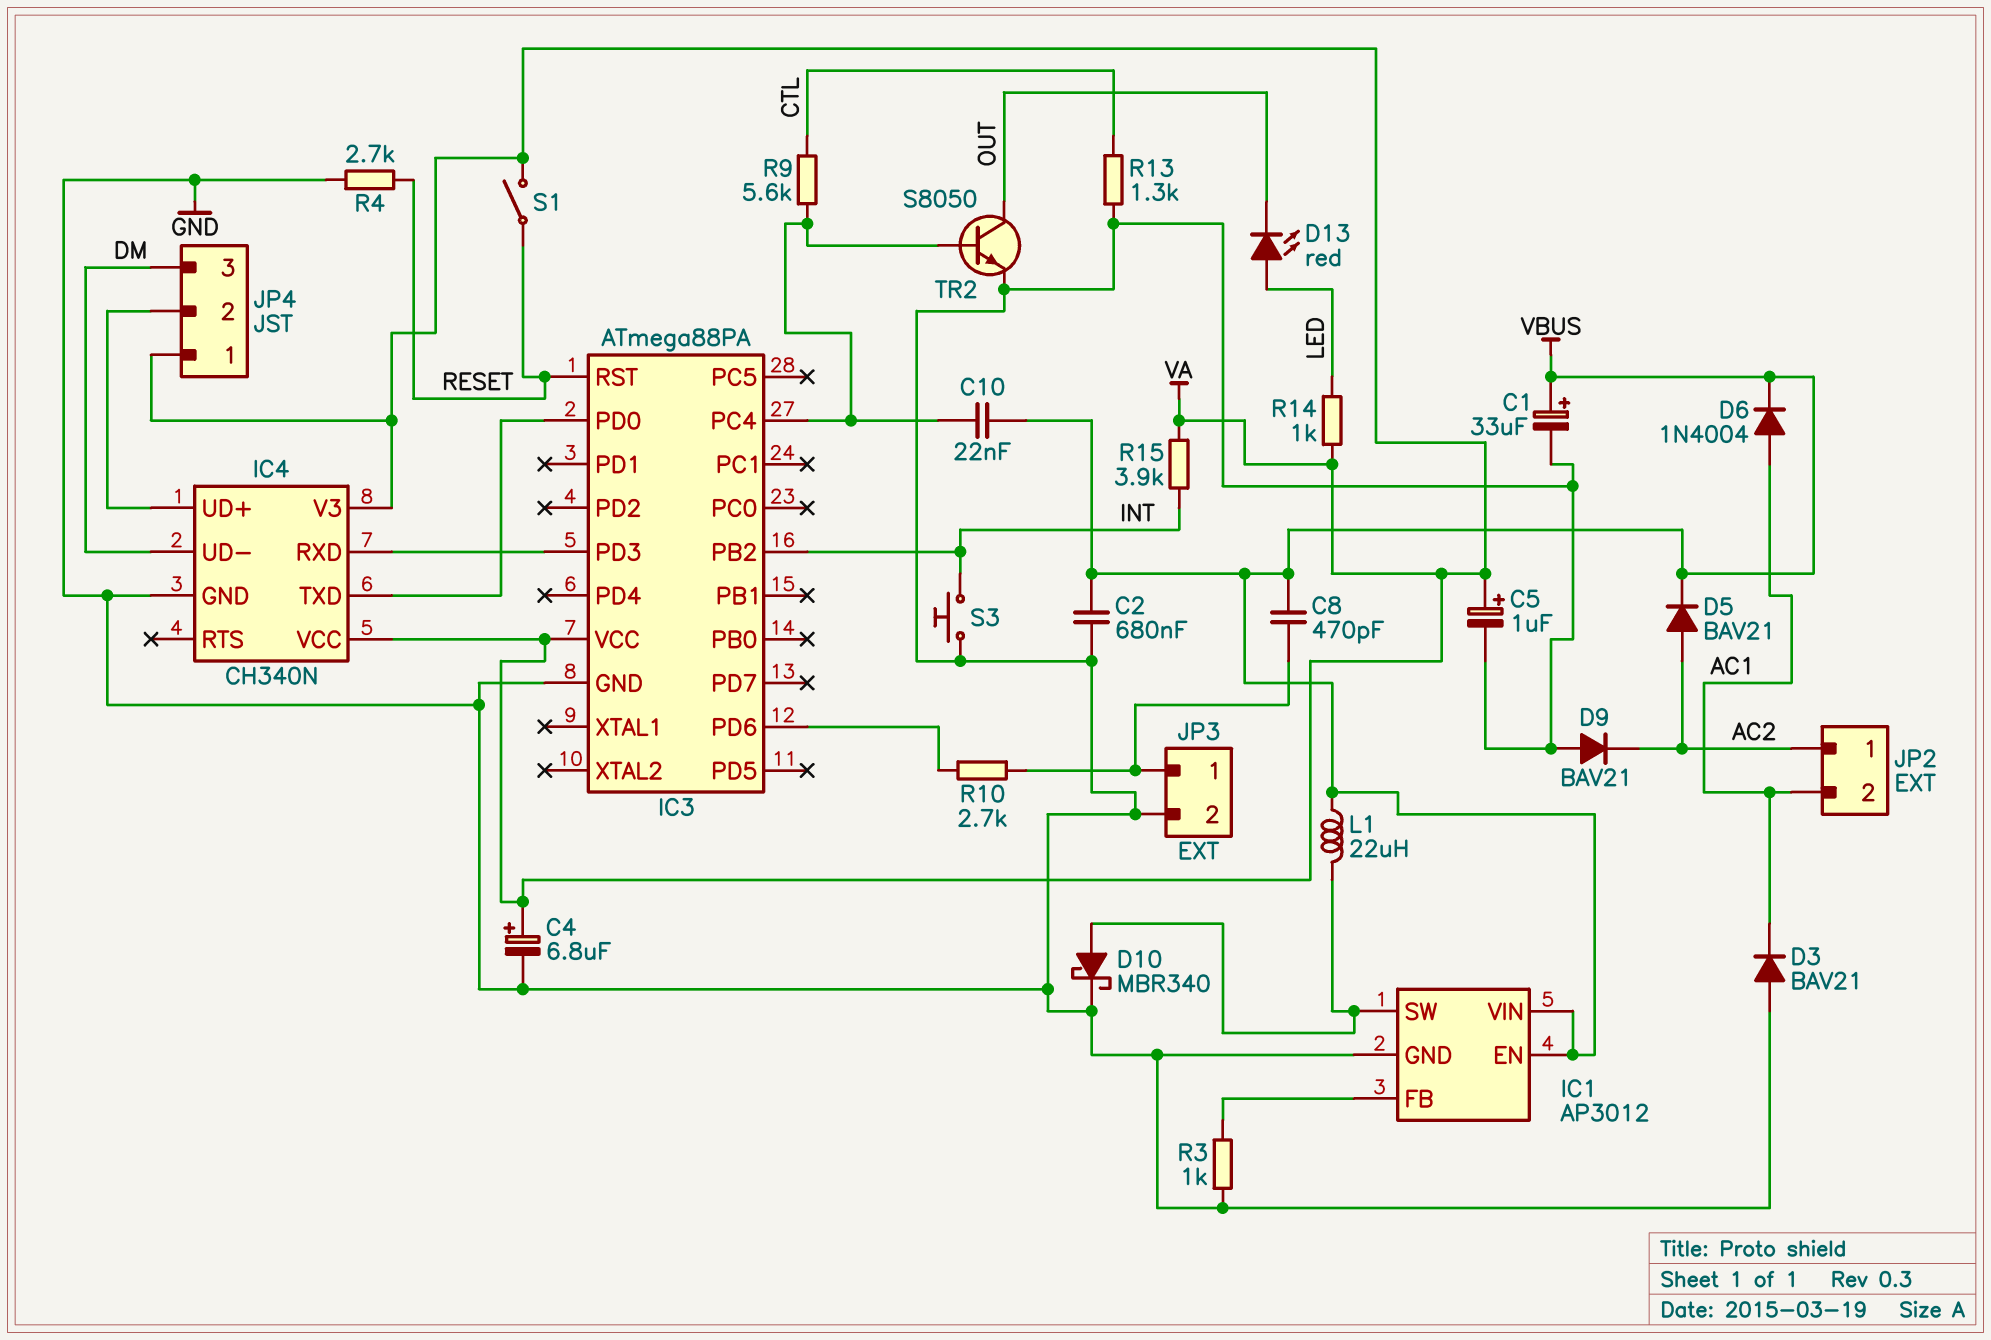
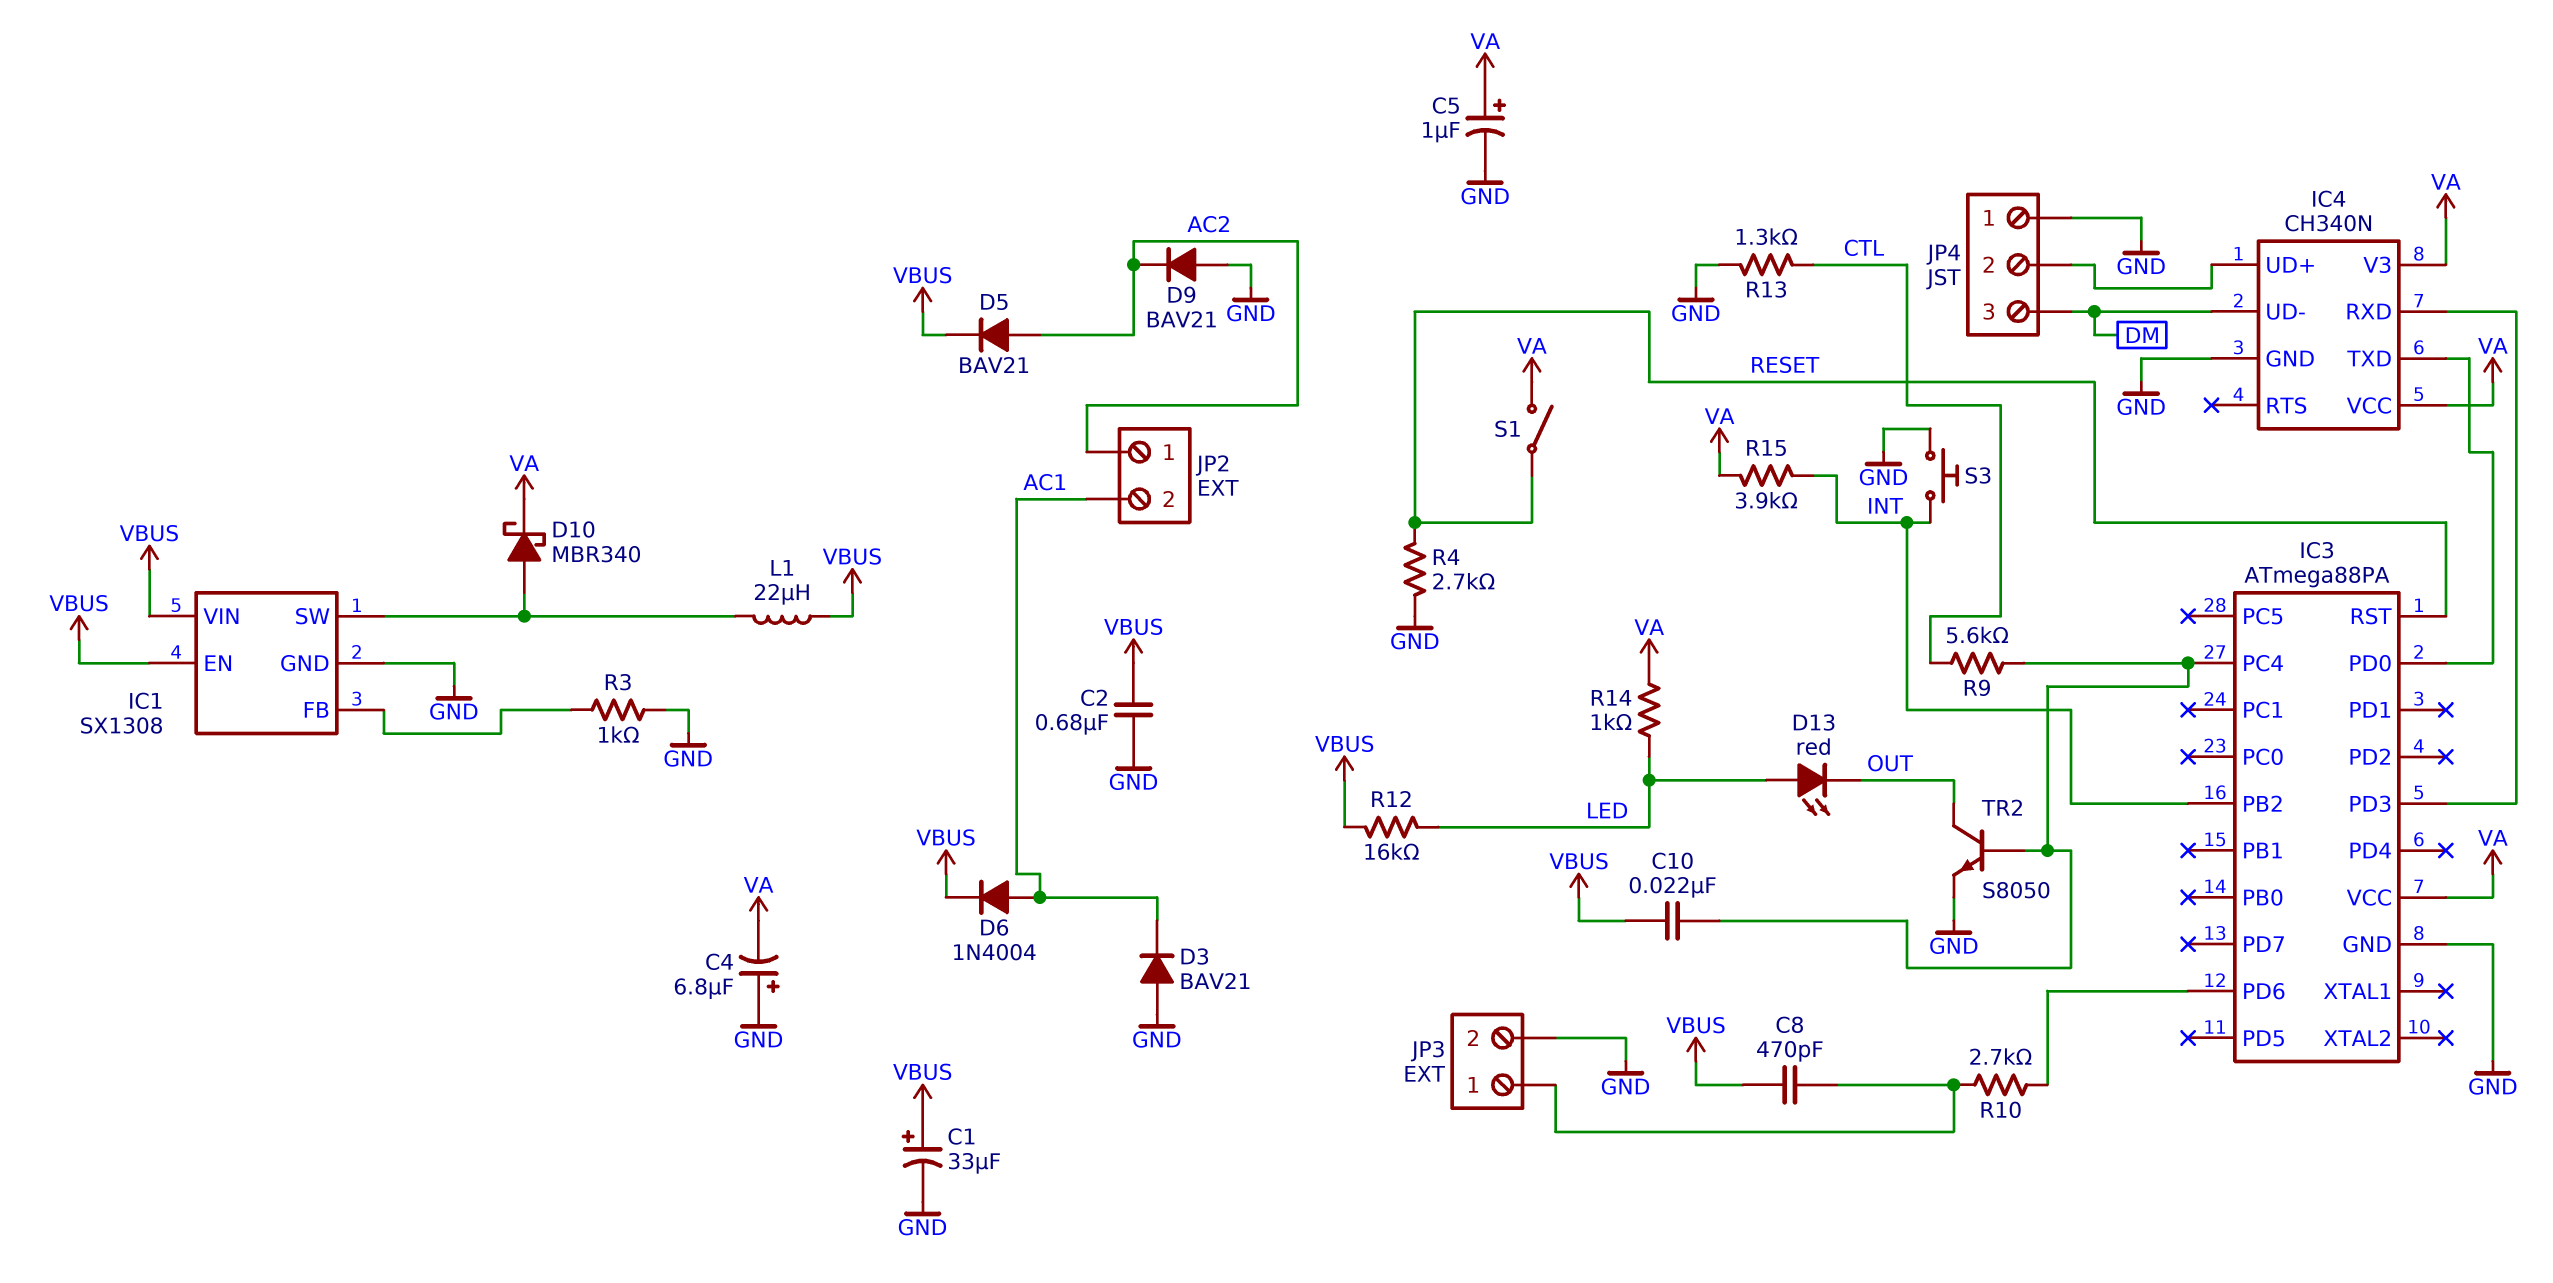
C4: 6.8uF (plus VA, minus GND) -> 6.8uF (plus GND, minus VA)
D10: schottky MBR340 (A IC1/SW, K GND) -> schottky MBR340 (A IC1/SW, K VA)
IC1: AP3012 -> SX1308
JP4 pin 1: VA -> GND
R12: none -> 16k (LED, VBUS)

